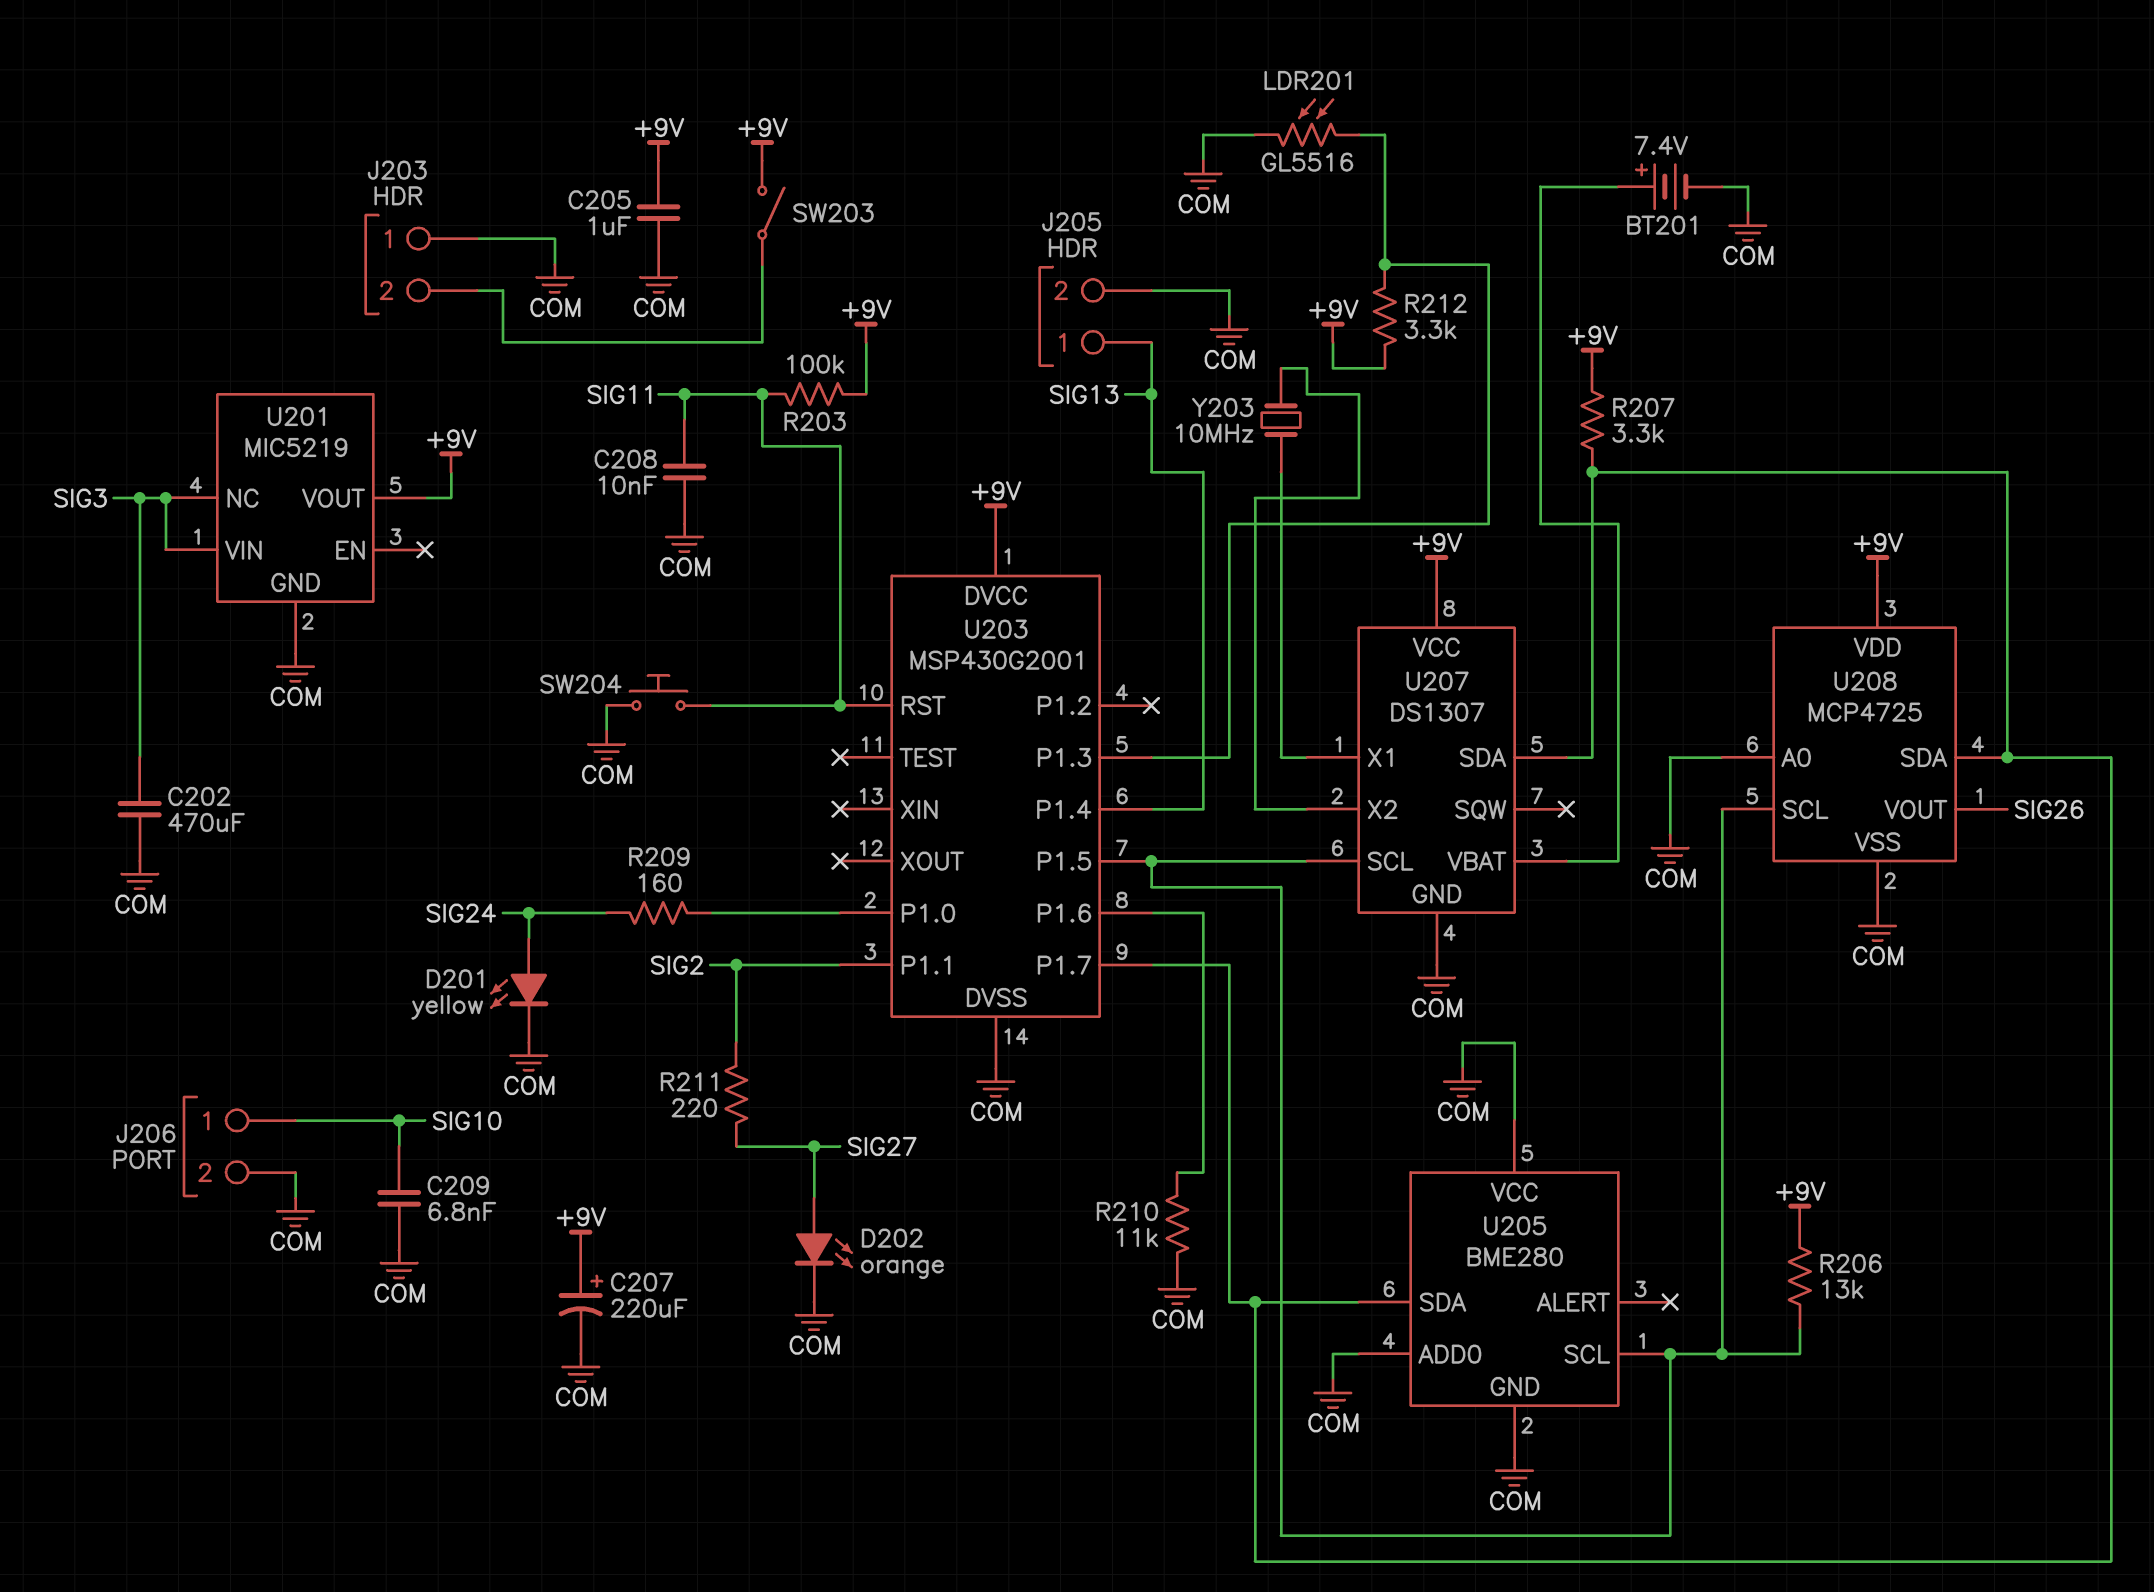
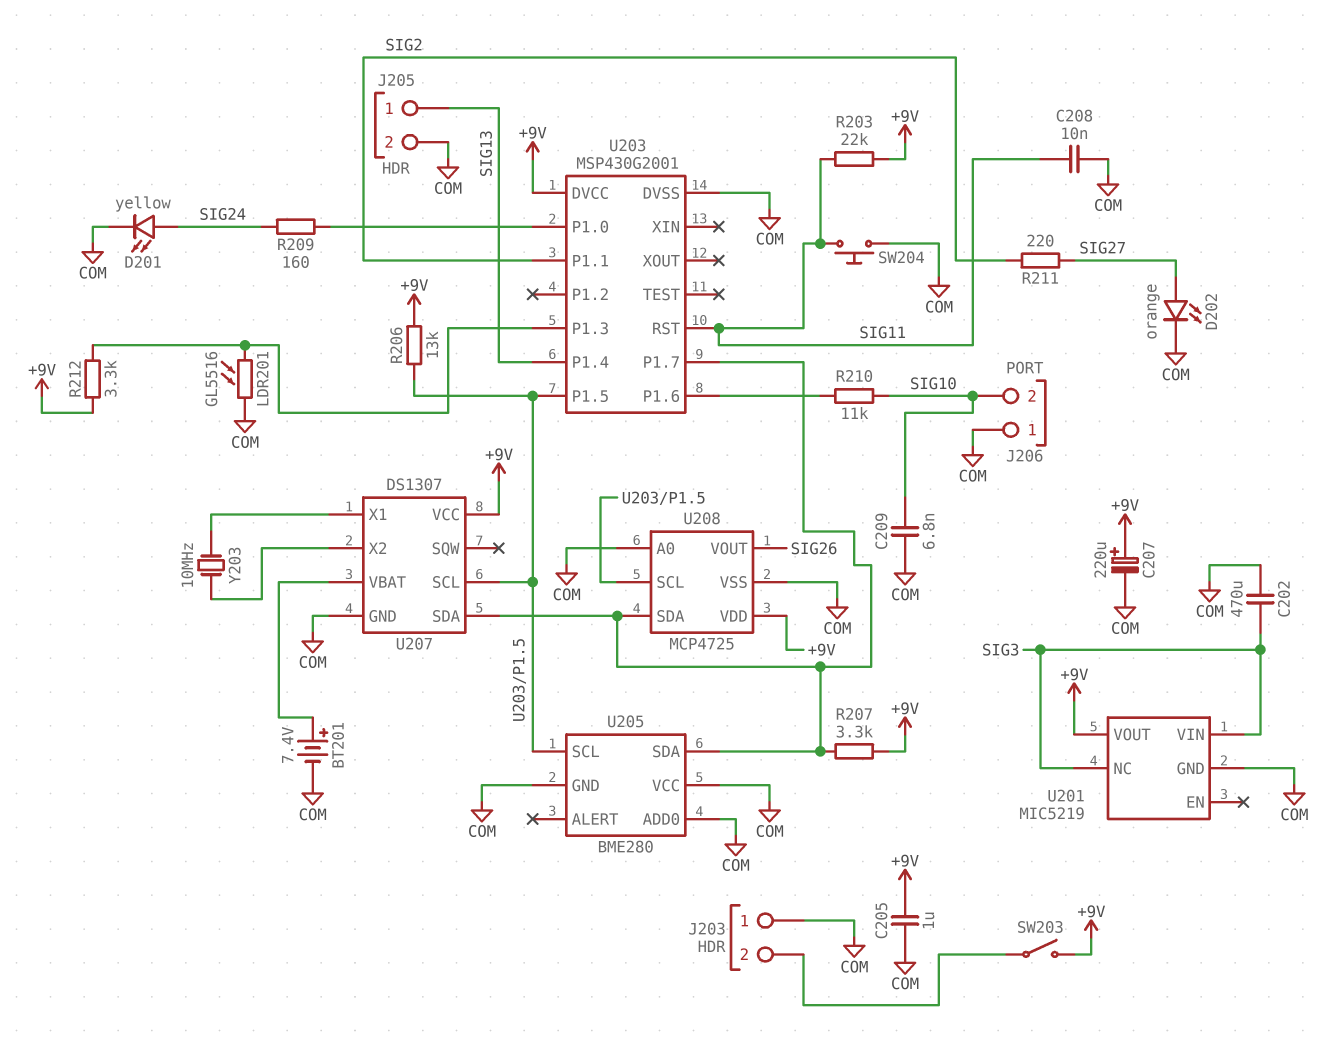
J206 pin 1: SIG10 -> COM
J206 pin 2: COM -> SIG10
R203: 100k (+9V, SIG11) -> 22k (+9V, SIG11)
R210: 11k (COM, U203/P1.6) -> 11k (SIG10, U203/P1.6)

